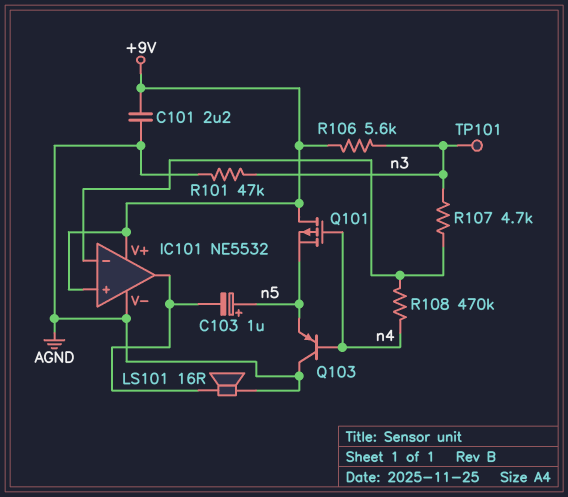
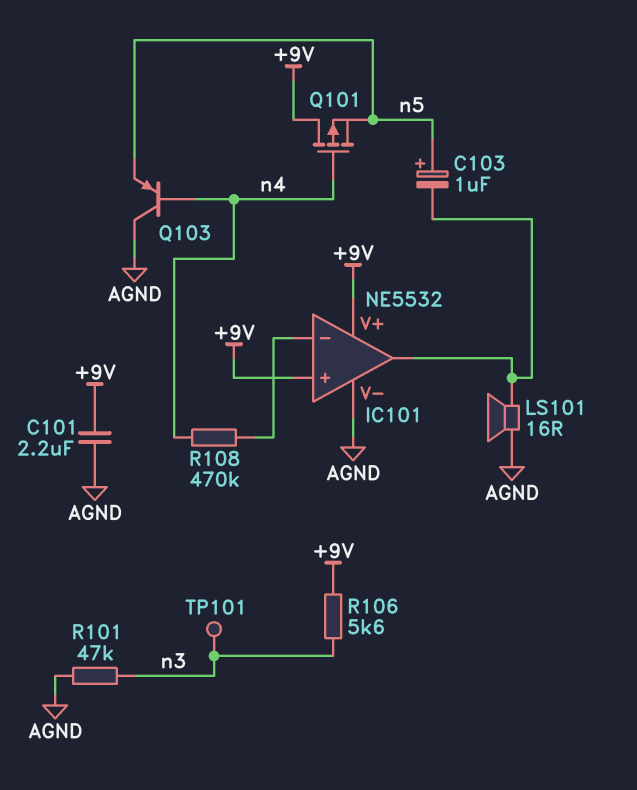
R107: 4.7k (IC101/in-, n3) -> none

